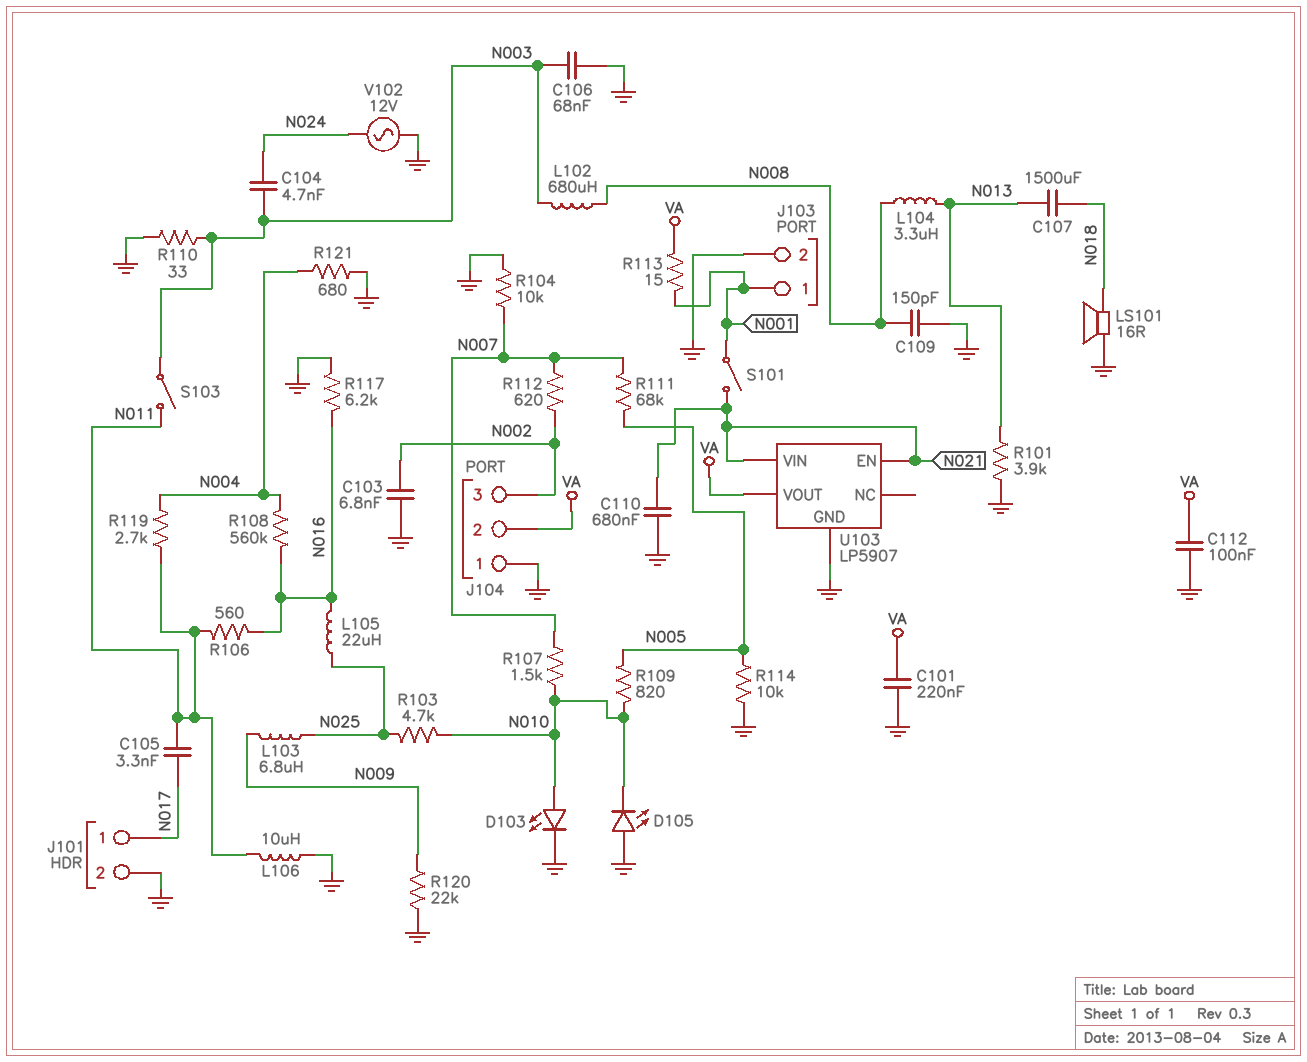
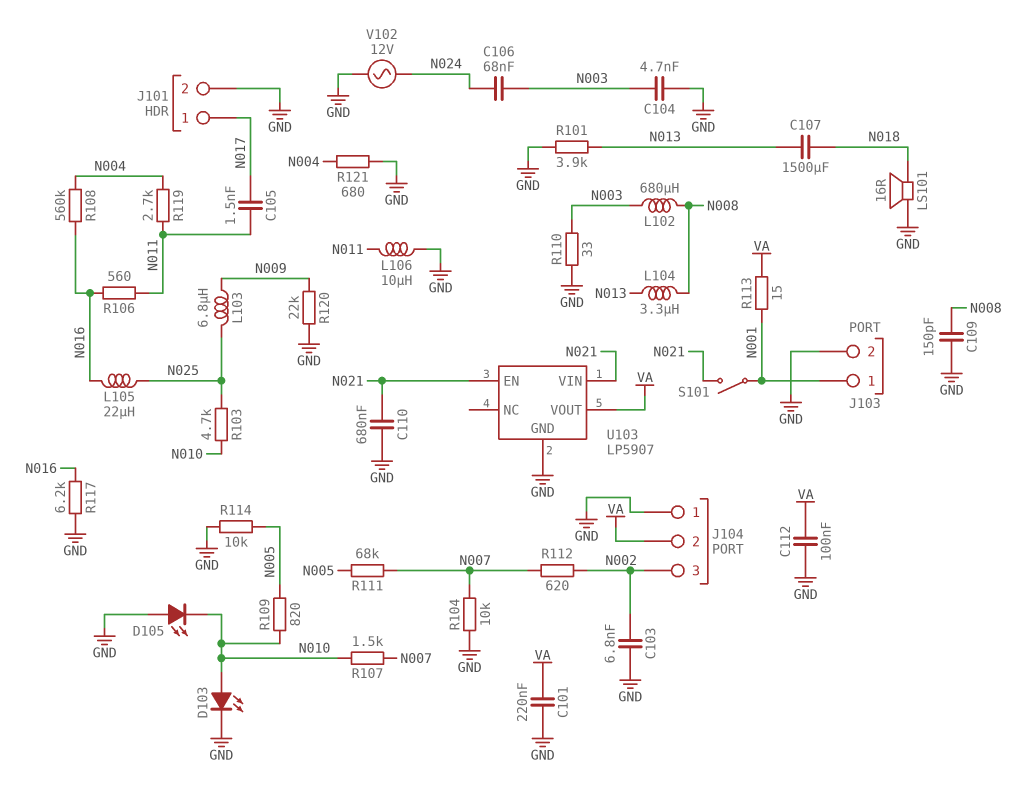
C104: 4.7nF (N003, N024) -> 4.7nF (GND, N003)
C105: 3.3nF (N011, N017) -> 1.5nF (N011, N017)
C106: 68nF (GND, N003) -> 68nF (N003, N024)
S103: switch (N003, N011) -> none

